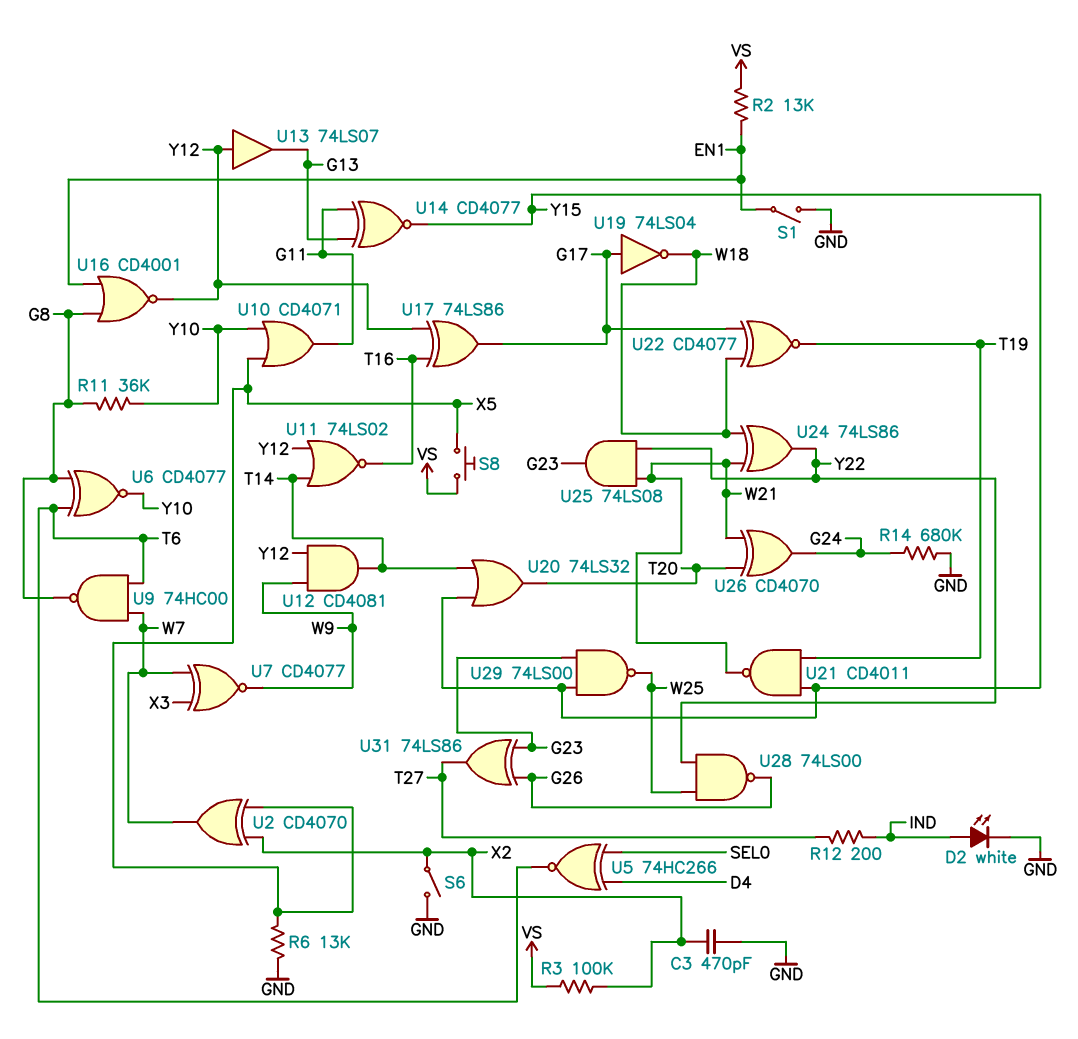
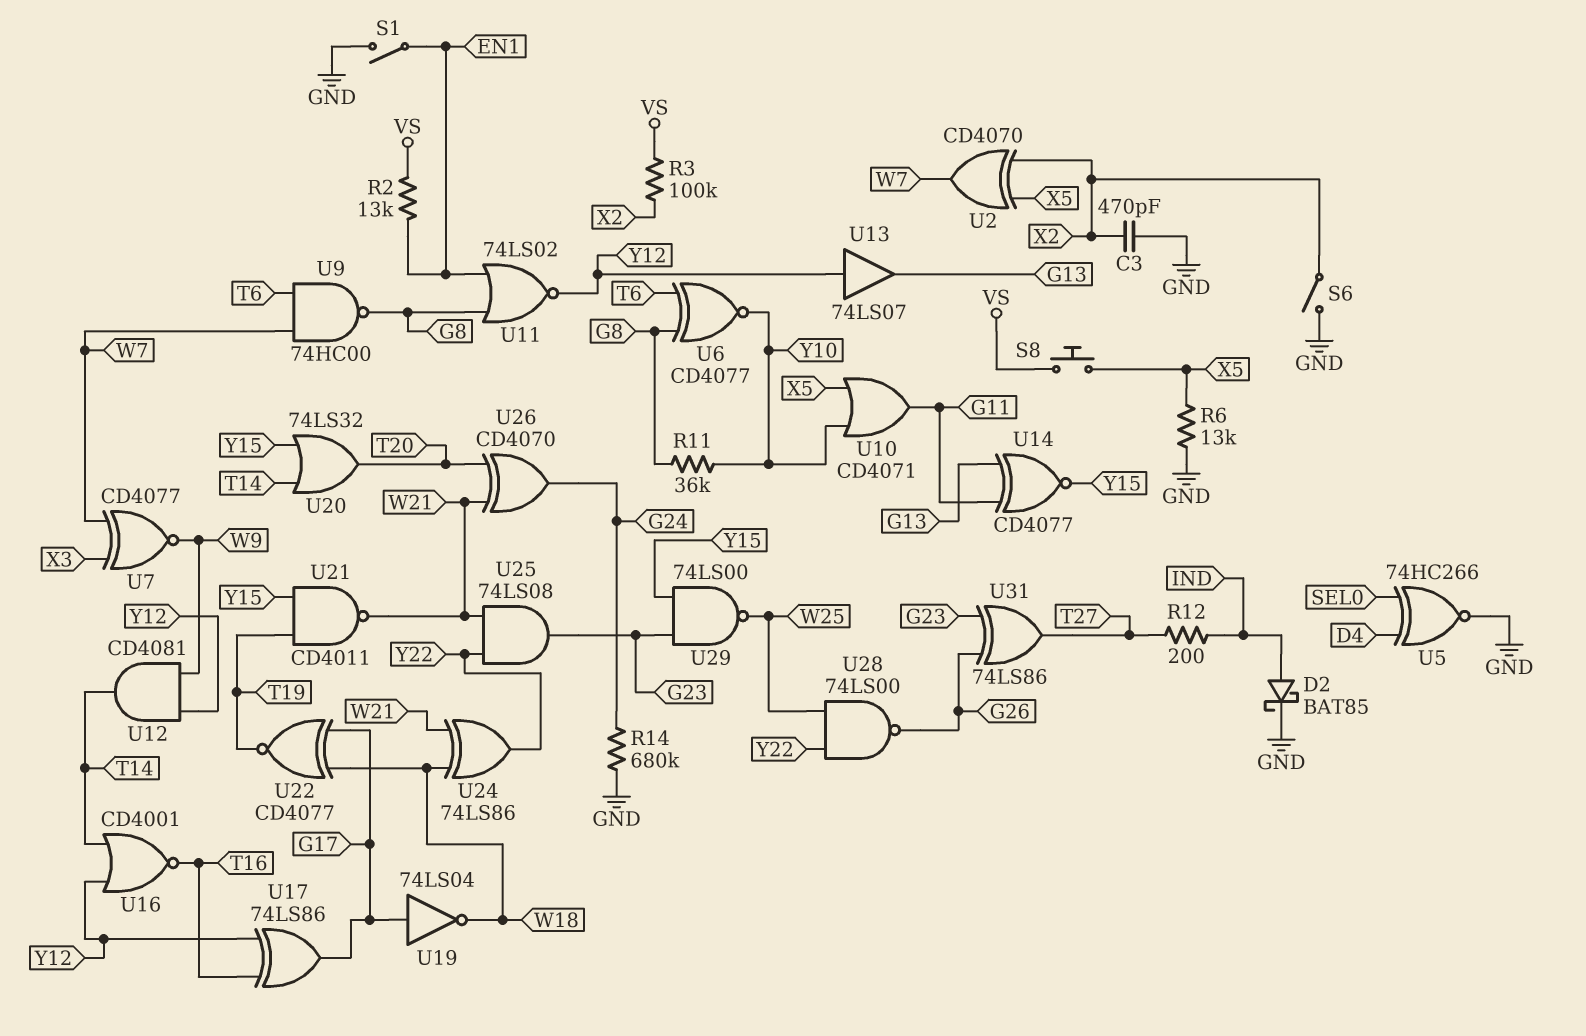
D2: LED white (A IND, K GND) -> schottky BAT85 (A IND, K GND)
U5: XNOR 74HC266 (in D4, in SEL0, out T6) -> XNOR 74HC266 (in D4, in SEL0, out GND)
U11: NOR 74LS02 (in T14, in Y12, out T16) -> NOR 74LS02 (in EN1, in G8, out Y12)
U16: NOR CD4001 (in EN1, in G8, out Y12) -> NOR CD4001 (in T14, in Y12, out T16)

